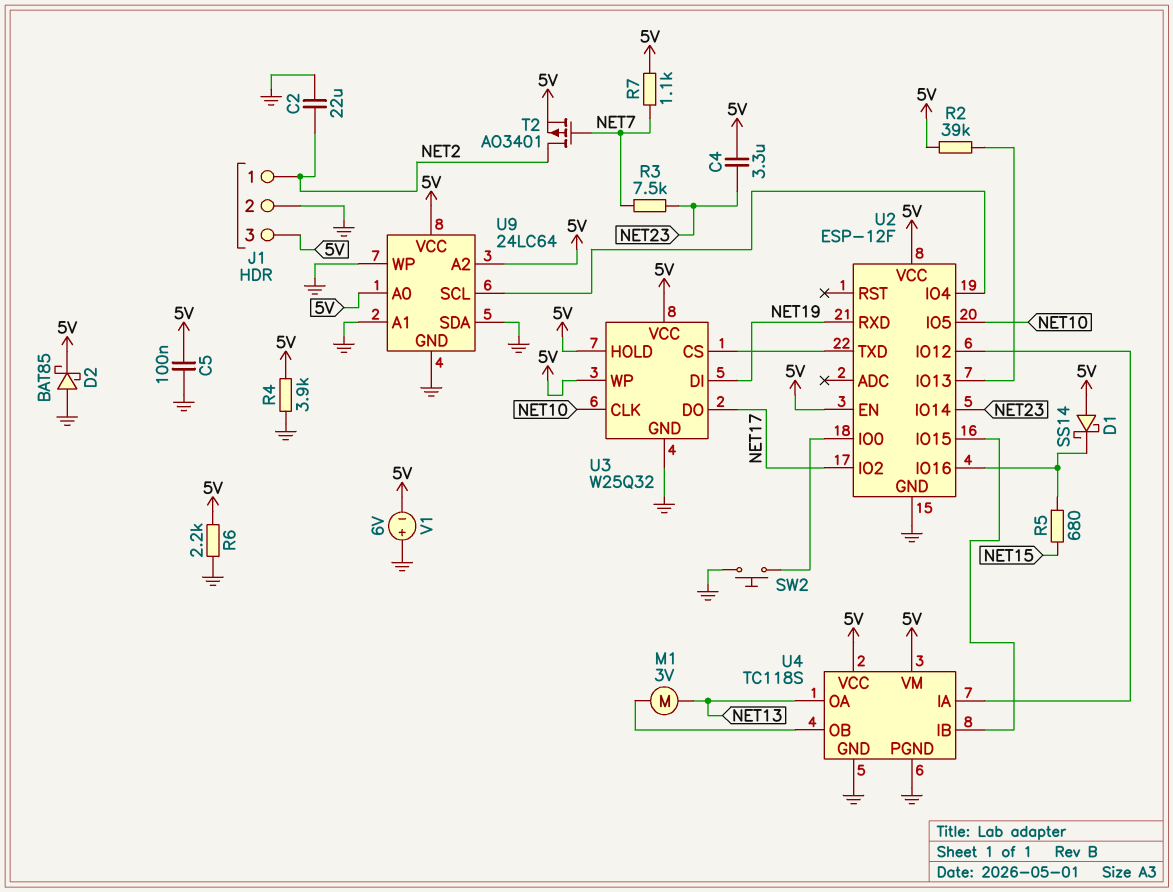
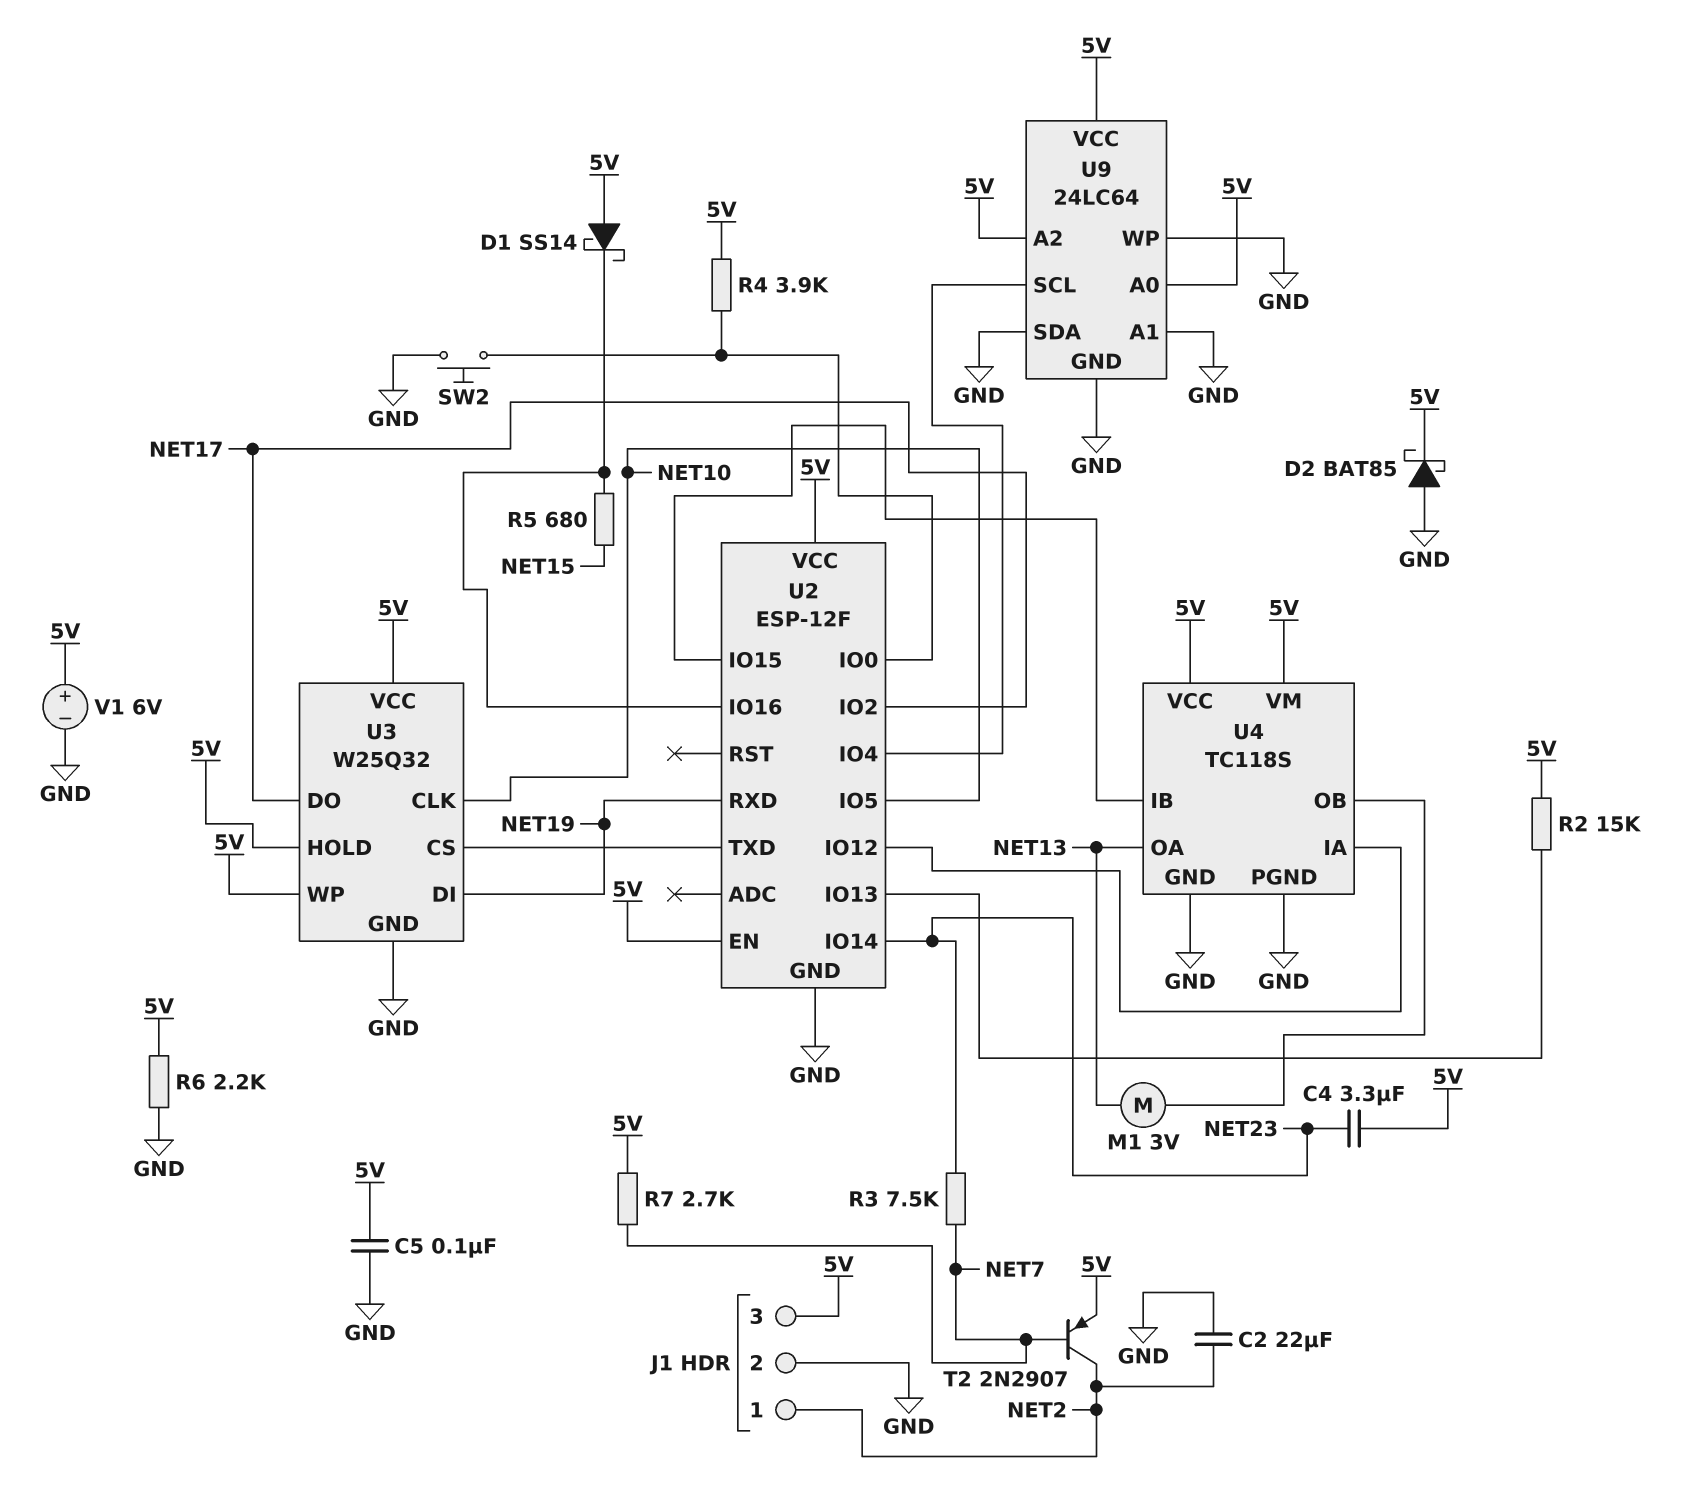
R2: 39k (5V, U2/IO13) -> 15k (5V, U2/IO13)
R4: 3.9k (5V, GND) -> 3.9k (5V, U2/IO0)
R7: 1.1k (5V, NET7) -> 2.7k (5V, NET7)
T2: PMOS AO3401 (G NET7, D NET2, S 5V) -> PNP 2N2907 (B NET7, C NET2, E 5V)
V1: 6V (plus GND, minus 5V) -> 6V (plus 5V, minus GND)

